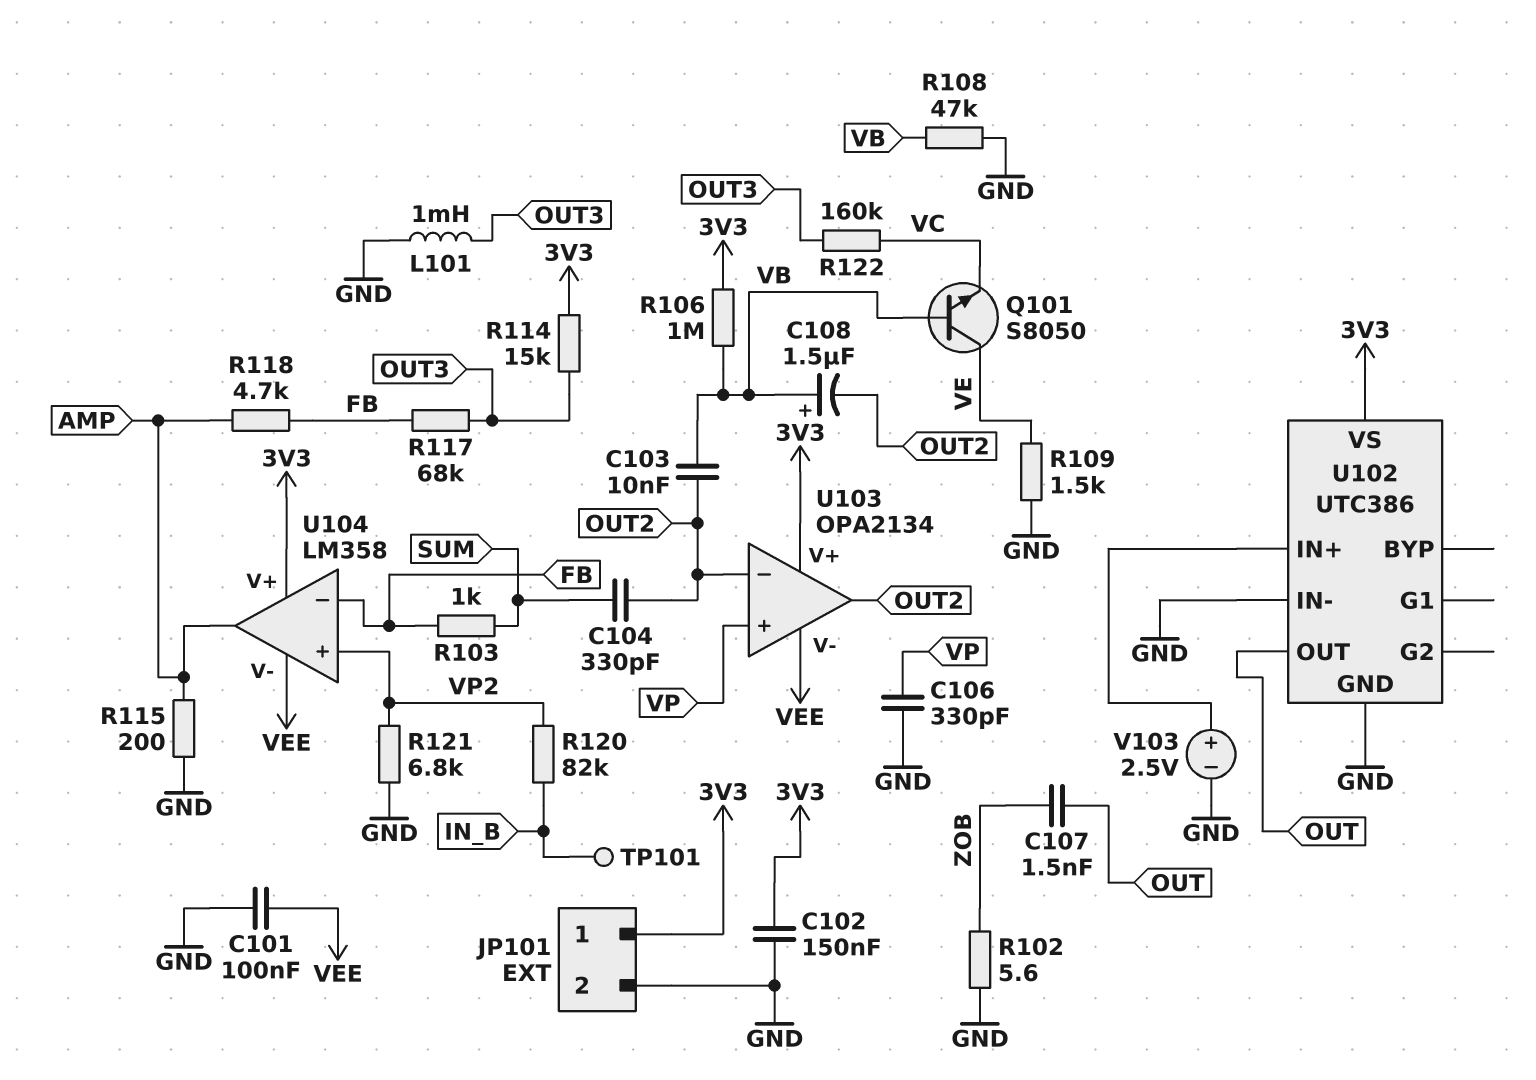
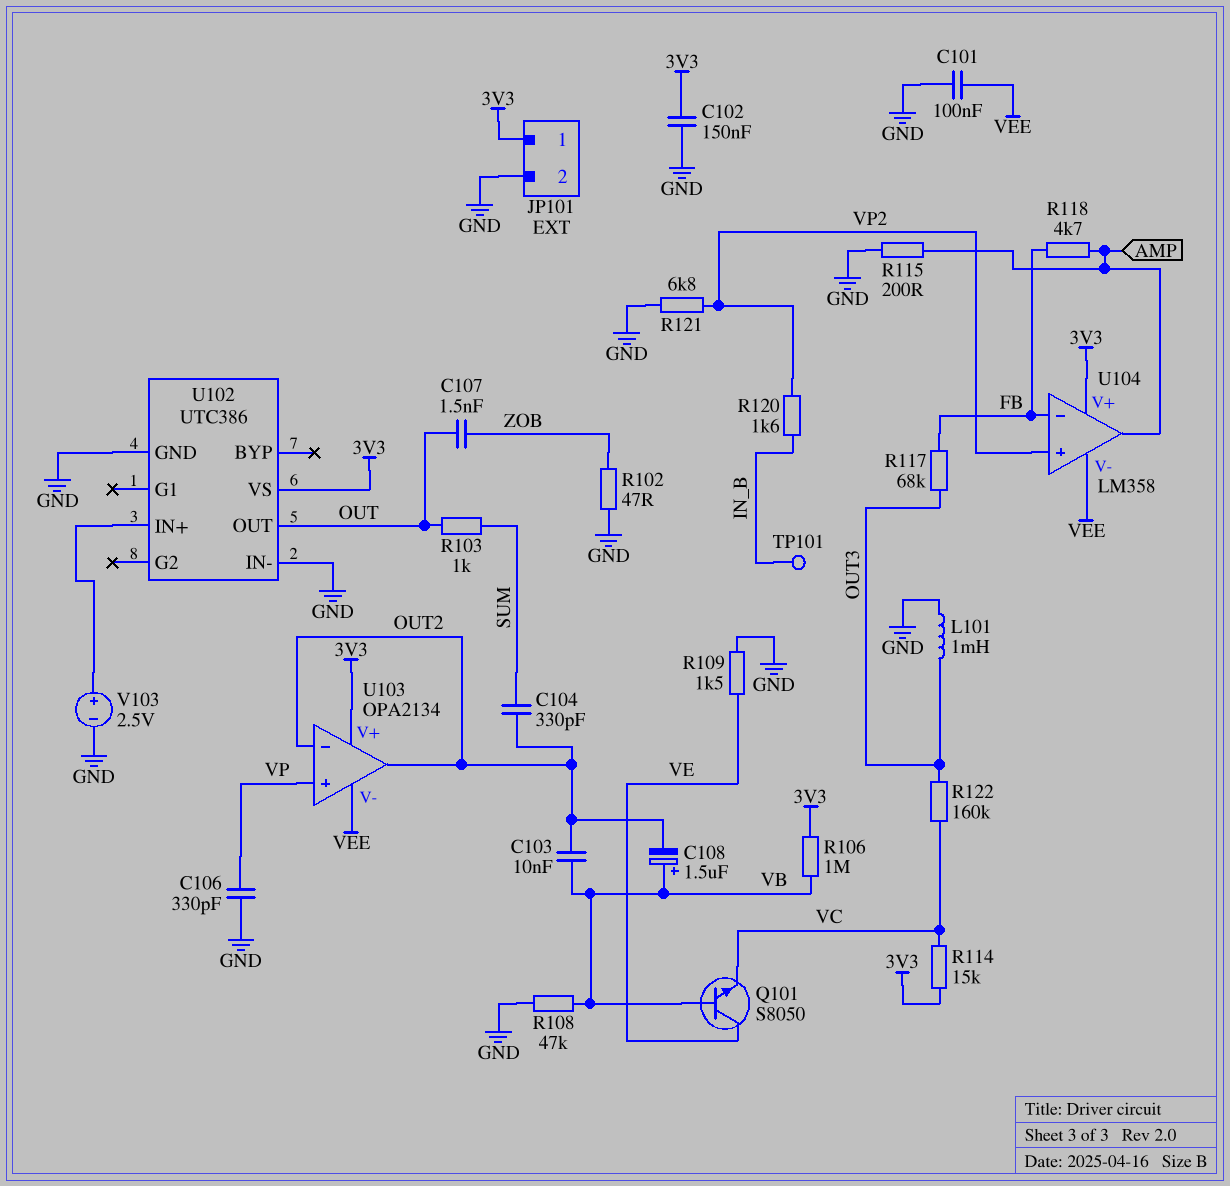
R102: 5.6 (GND, ZOB) -> 47 (GND, ZOB)
R103: 1k (FB, SUM) -> 1k (OUT, SUM)
R114: 15k (3V3, OUT3) -> 15k (3V3, VC)
R120: 82k (IN_B, VP2) -> 1.6k (IN_B, VP2)

